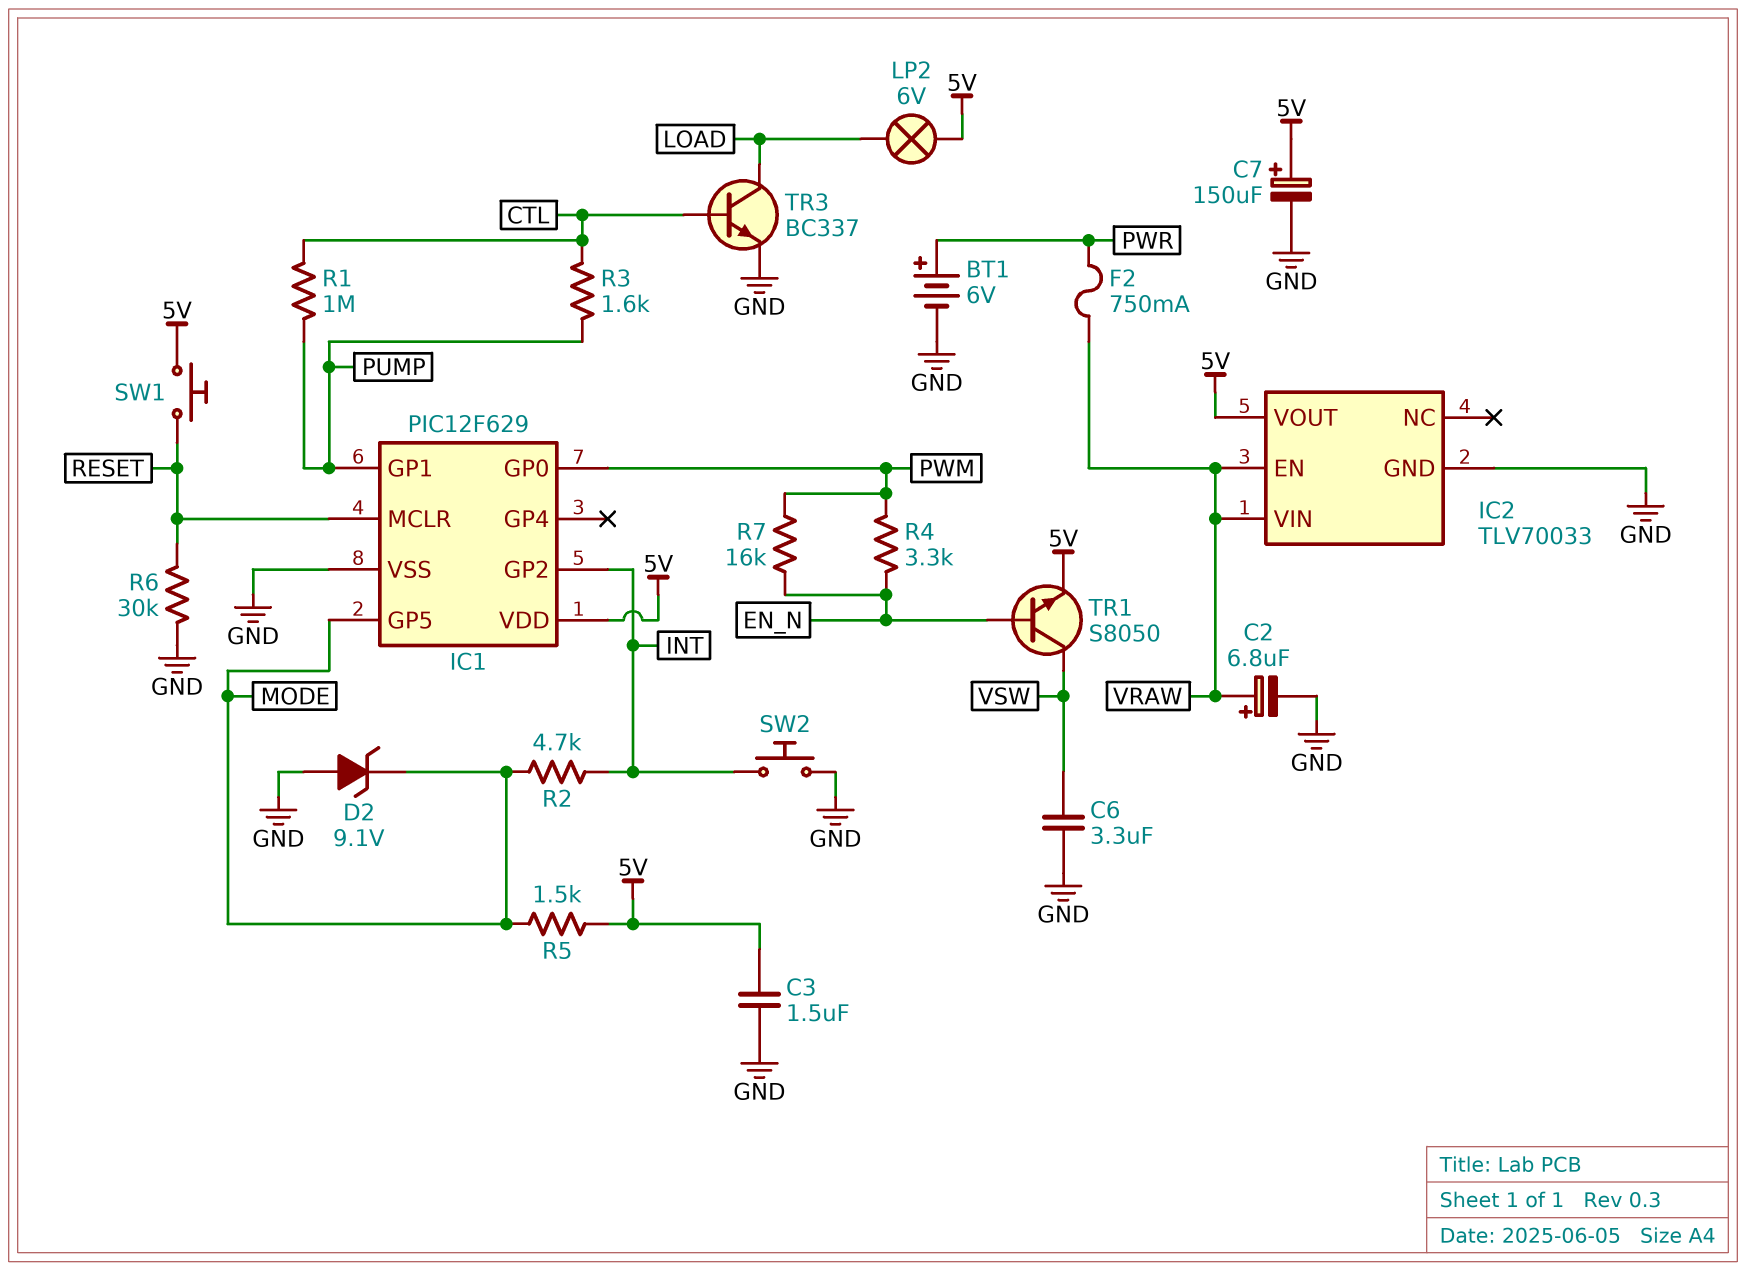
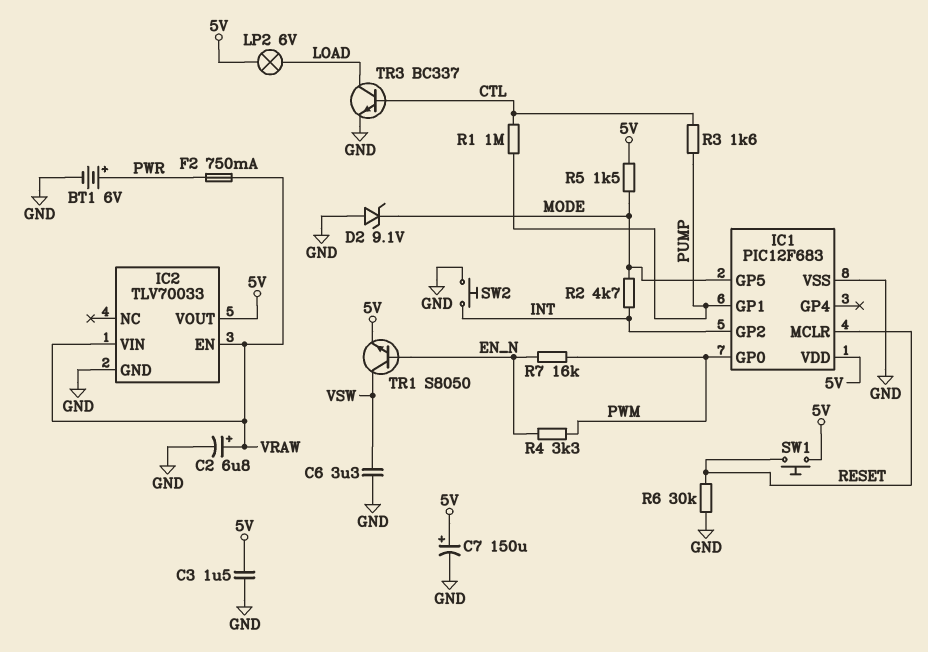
IC1: PIC12F629 -> PIC12F683

